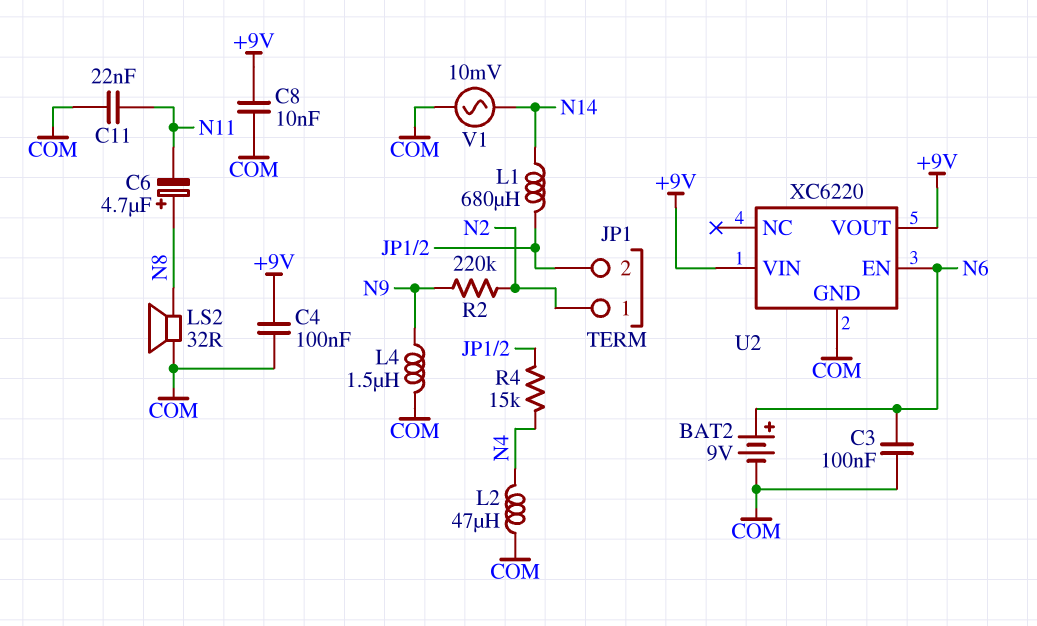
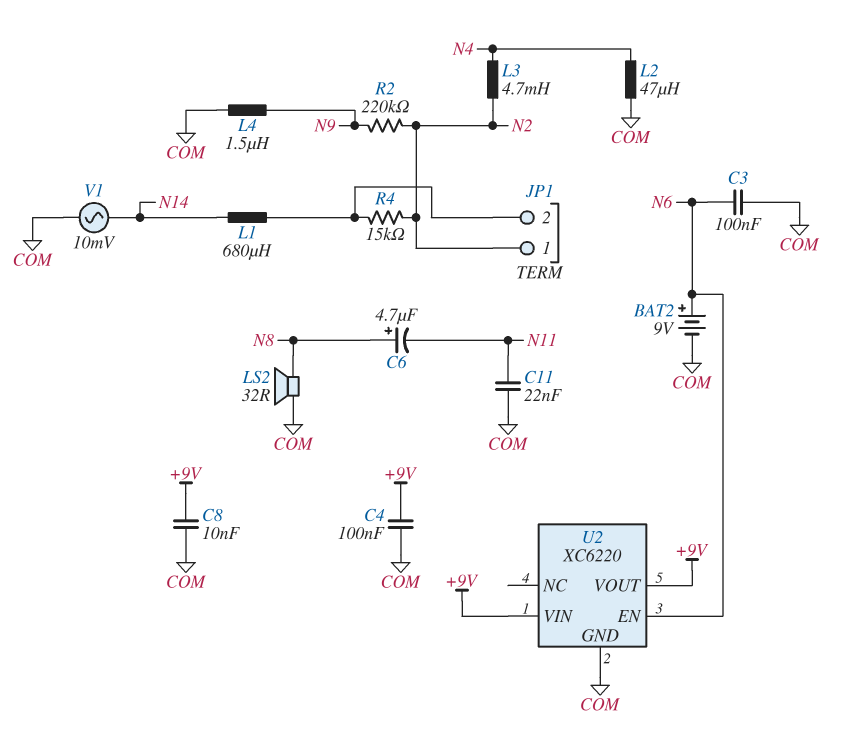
L3: none -> 4.7mH (N2, N4)
R4: 15k (JP1/2, N4) -> 15k (JP1/2, N2)

